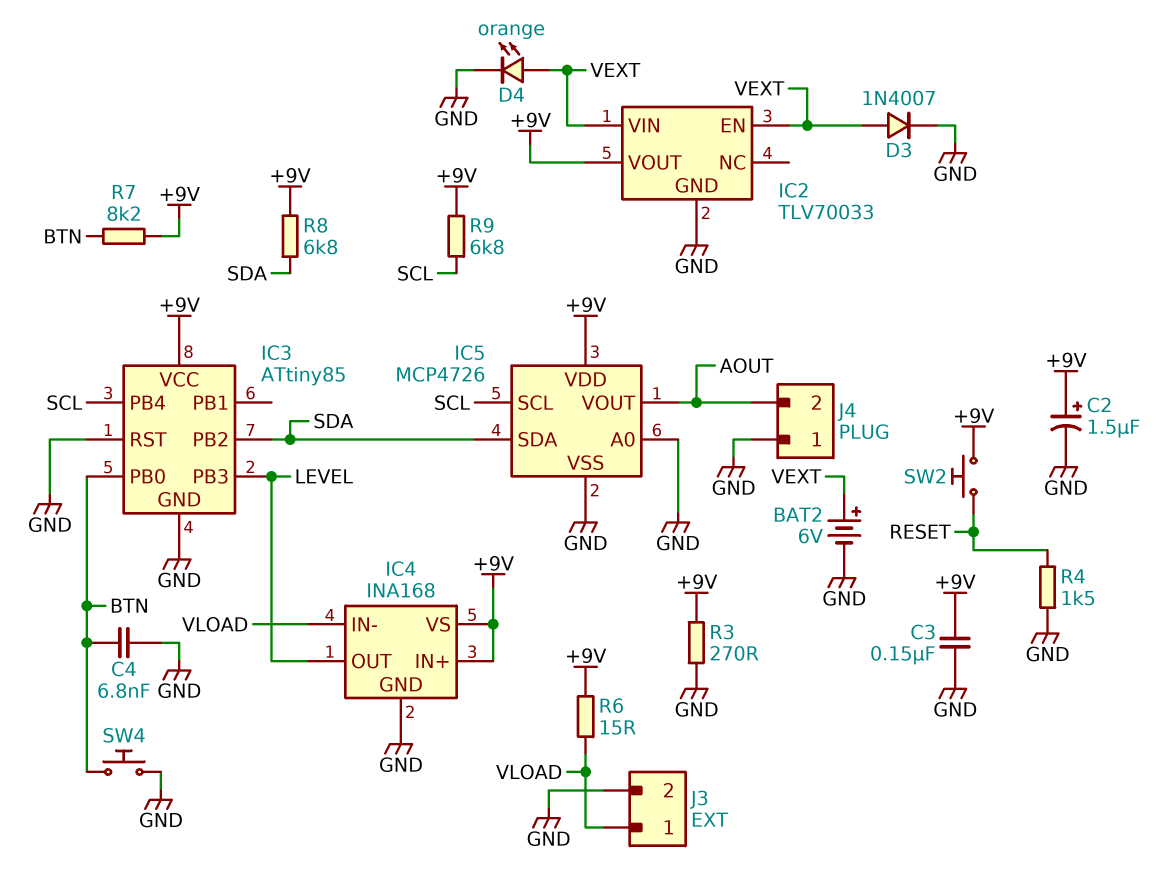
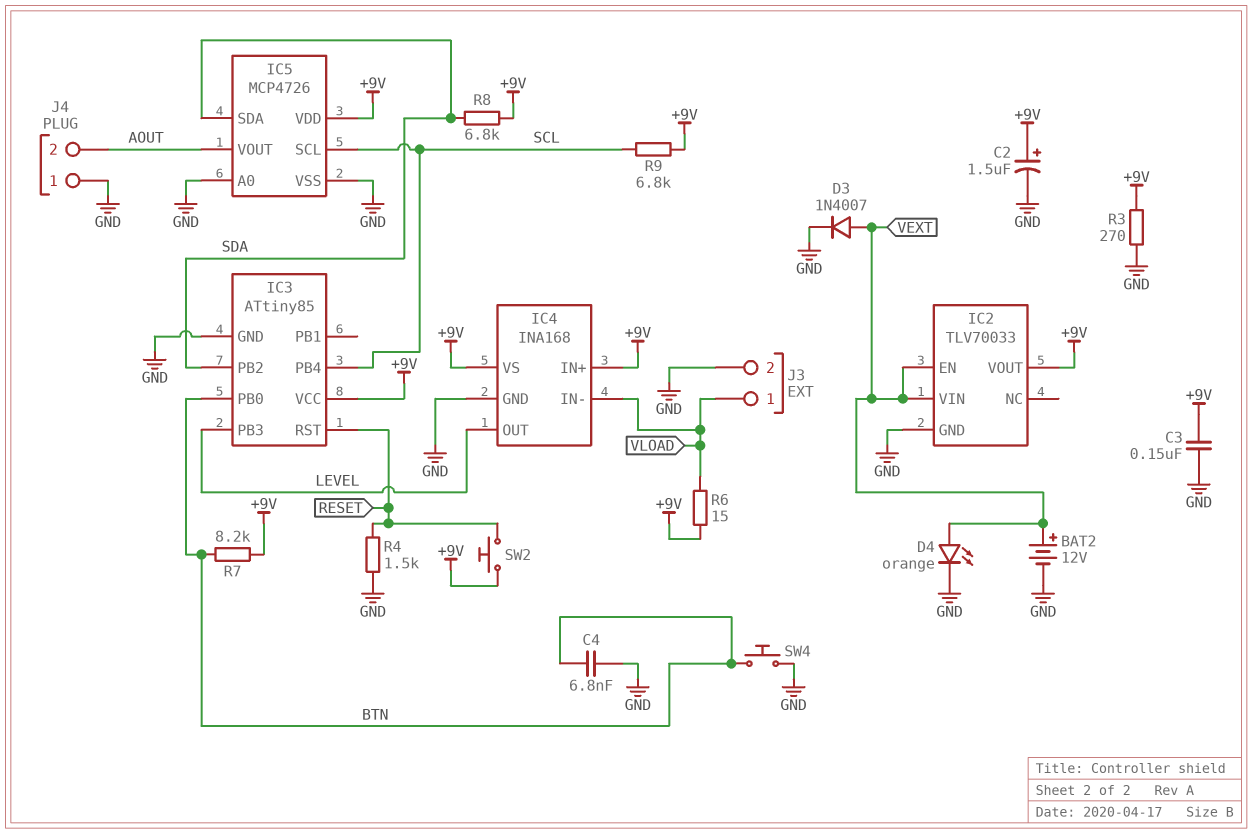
BAT2: 6V (plus VEXT, minus GND) -> 12V (plus VEXT, minus GND)
IC3 pin RST: GND -> RESET

